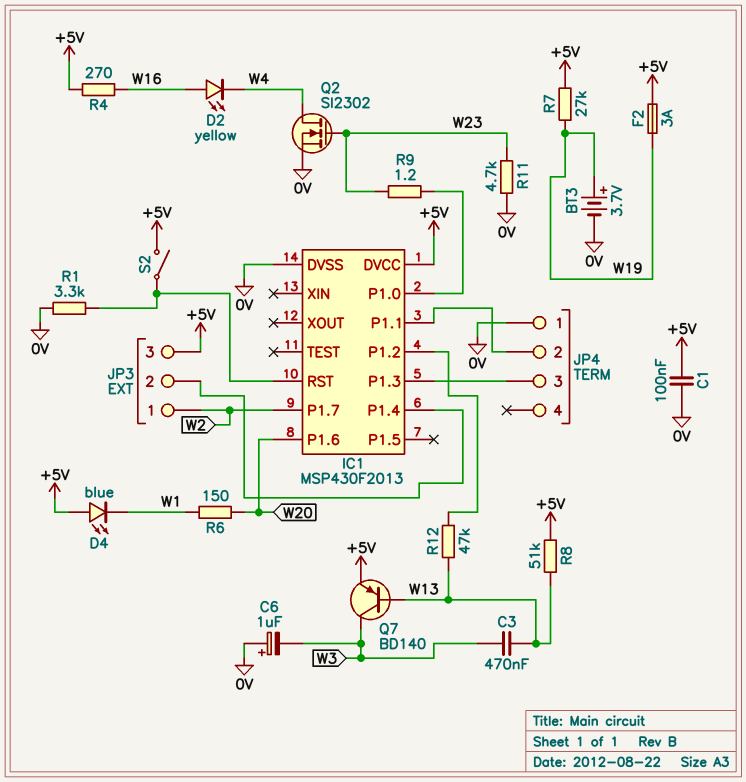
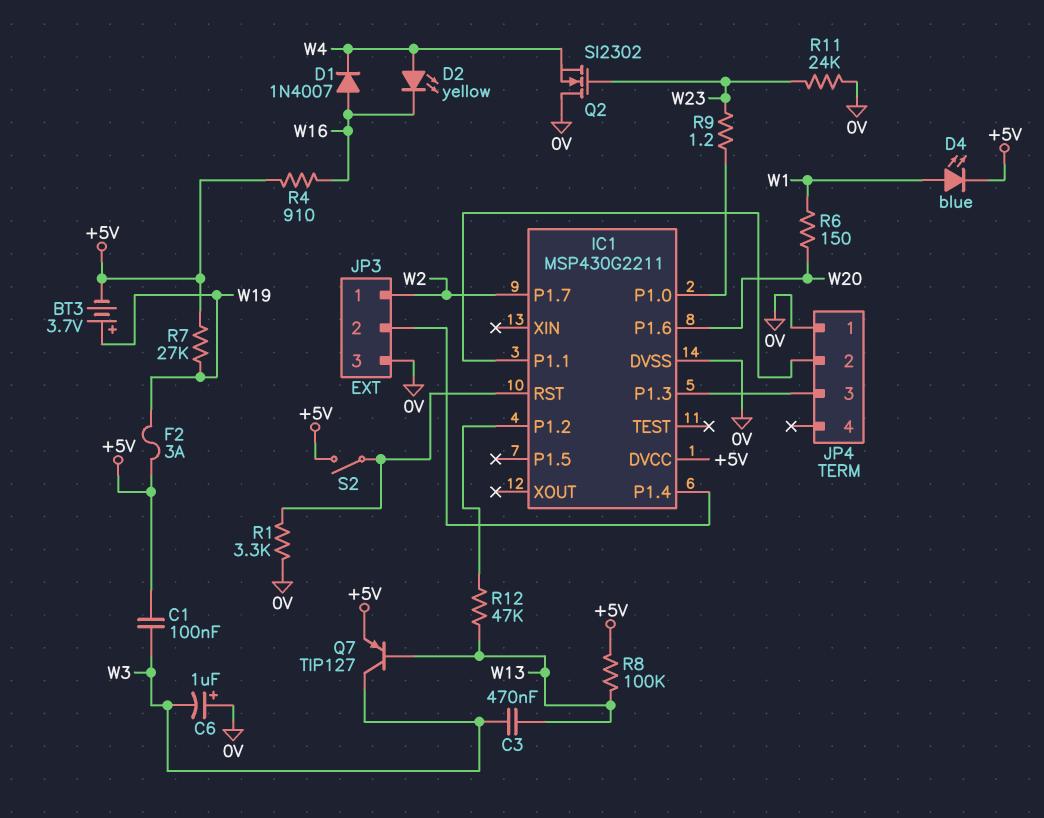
BT3: 3.7V (plus W19, minus 0V) -> 3.7V (plus W19, minus +5V)
C1: 100nF (+5V, 0V) -> 100nF (+5V, W3)
D1: none -> diode 1N4007 (A W16, K W4)
D2: LED yellow (A W16, K W4) -> LED yellow (A W4, K W16)
D4: LED blue (A +5V, K W1) -> LED blue (A W1, K +5V)
IC1: MSP430F2013 -> MSP430G2211
JP3 pin 3: +5V -> 0V
Q2: NMOS SI2302 (G W23, D W4, S 0V) -> NMOS SI2302 (G W23, D 0V, S W4)
Q7: PNP BD140 (B W13, C W3, E +5V) -> PNP TIP127 (B W13, C W3, E +5V)
R4: 270 (+5V, W16) -> 910 (+5V, W16)
R8: 51k (+5V, W13) -> 100k (+5V, W13)
R11: 4.7k (0V, W23) -> 24k (0V, W23)

